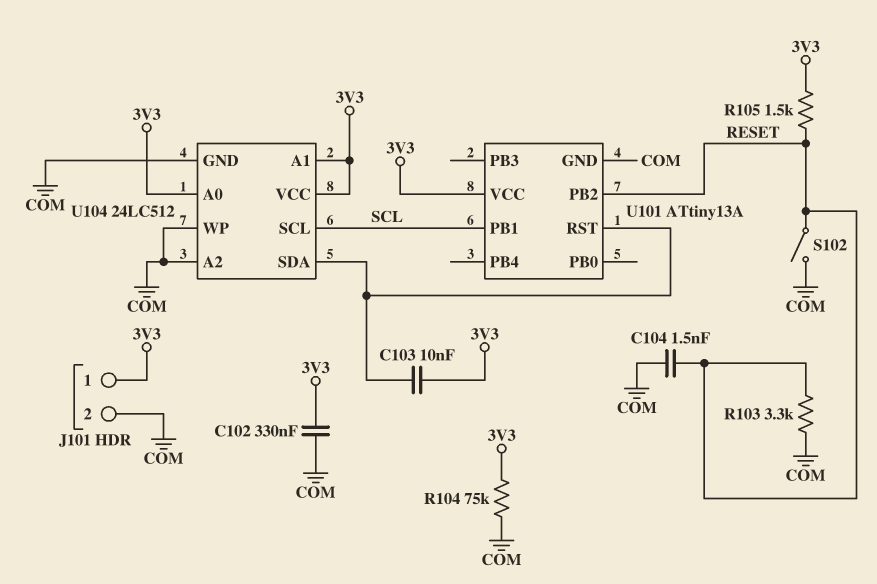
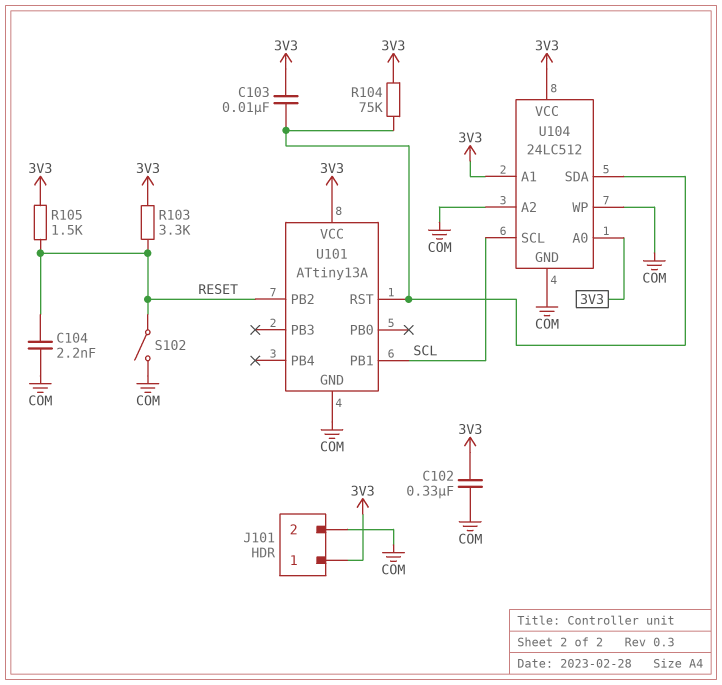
C104: 1.5nF (COM, RESET) -> 2.2nF (COM, RESET)
R103: 3.3k (COM, RESET) -> 3.3k (3V3, RESET)
R104: 75k (3V3, COM) -> 75k (3V3, U101/RST)

